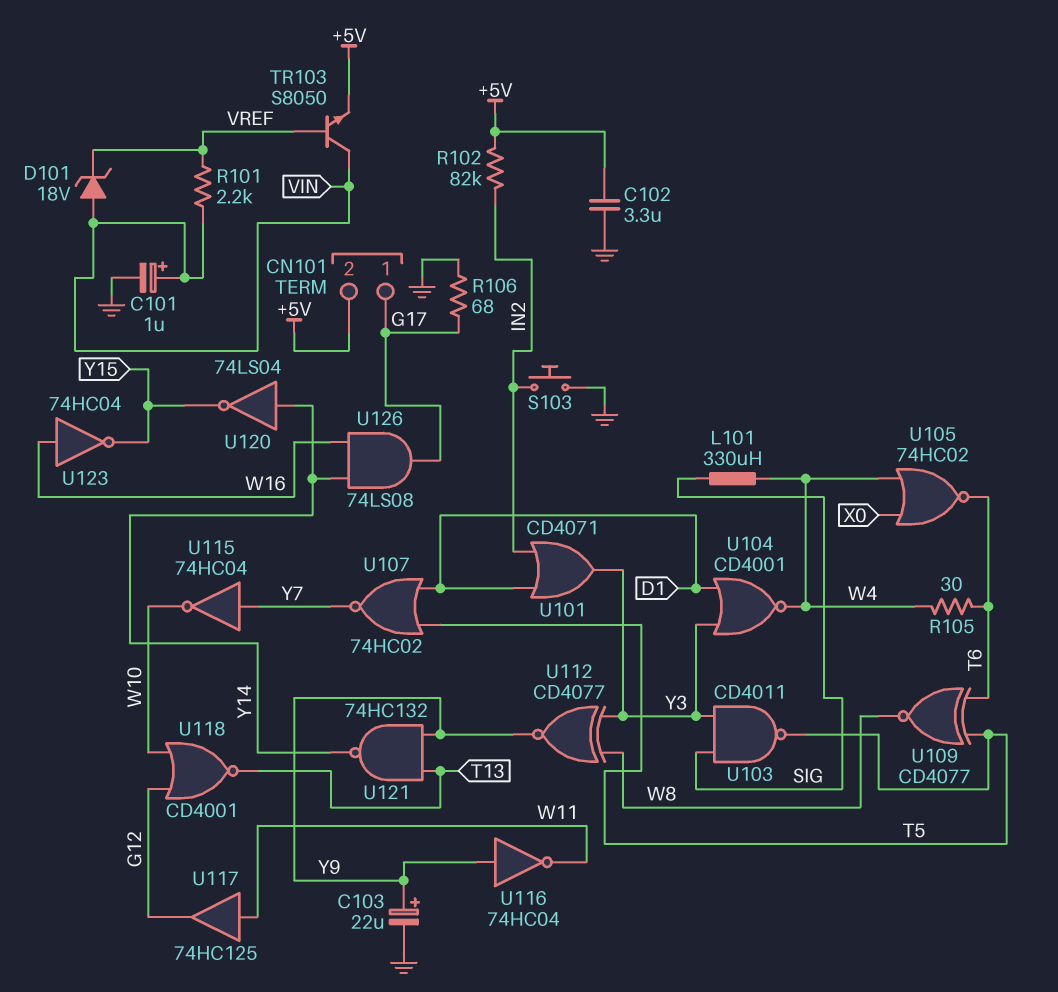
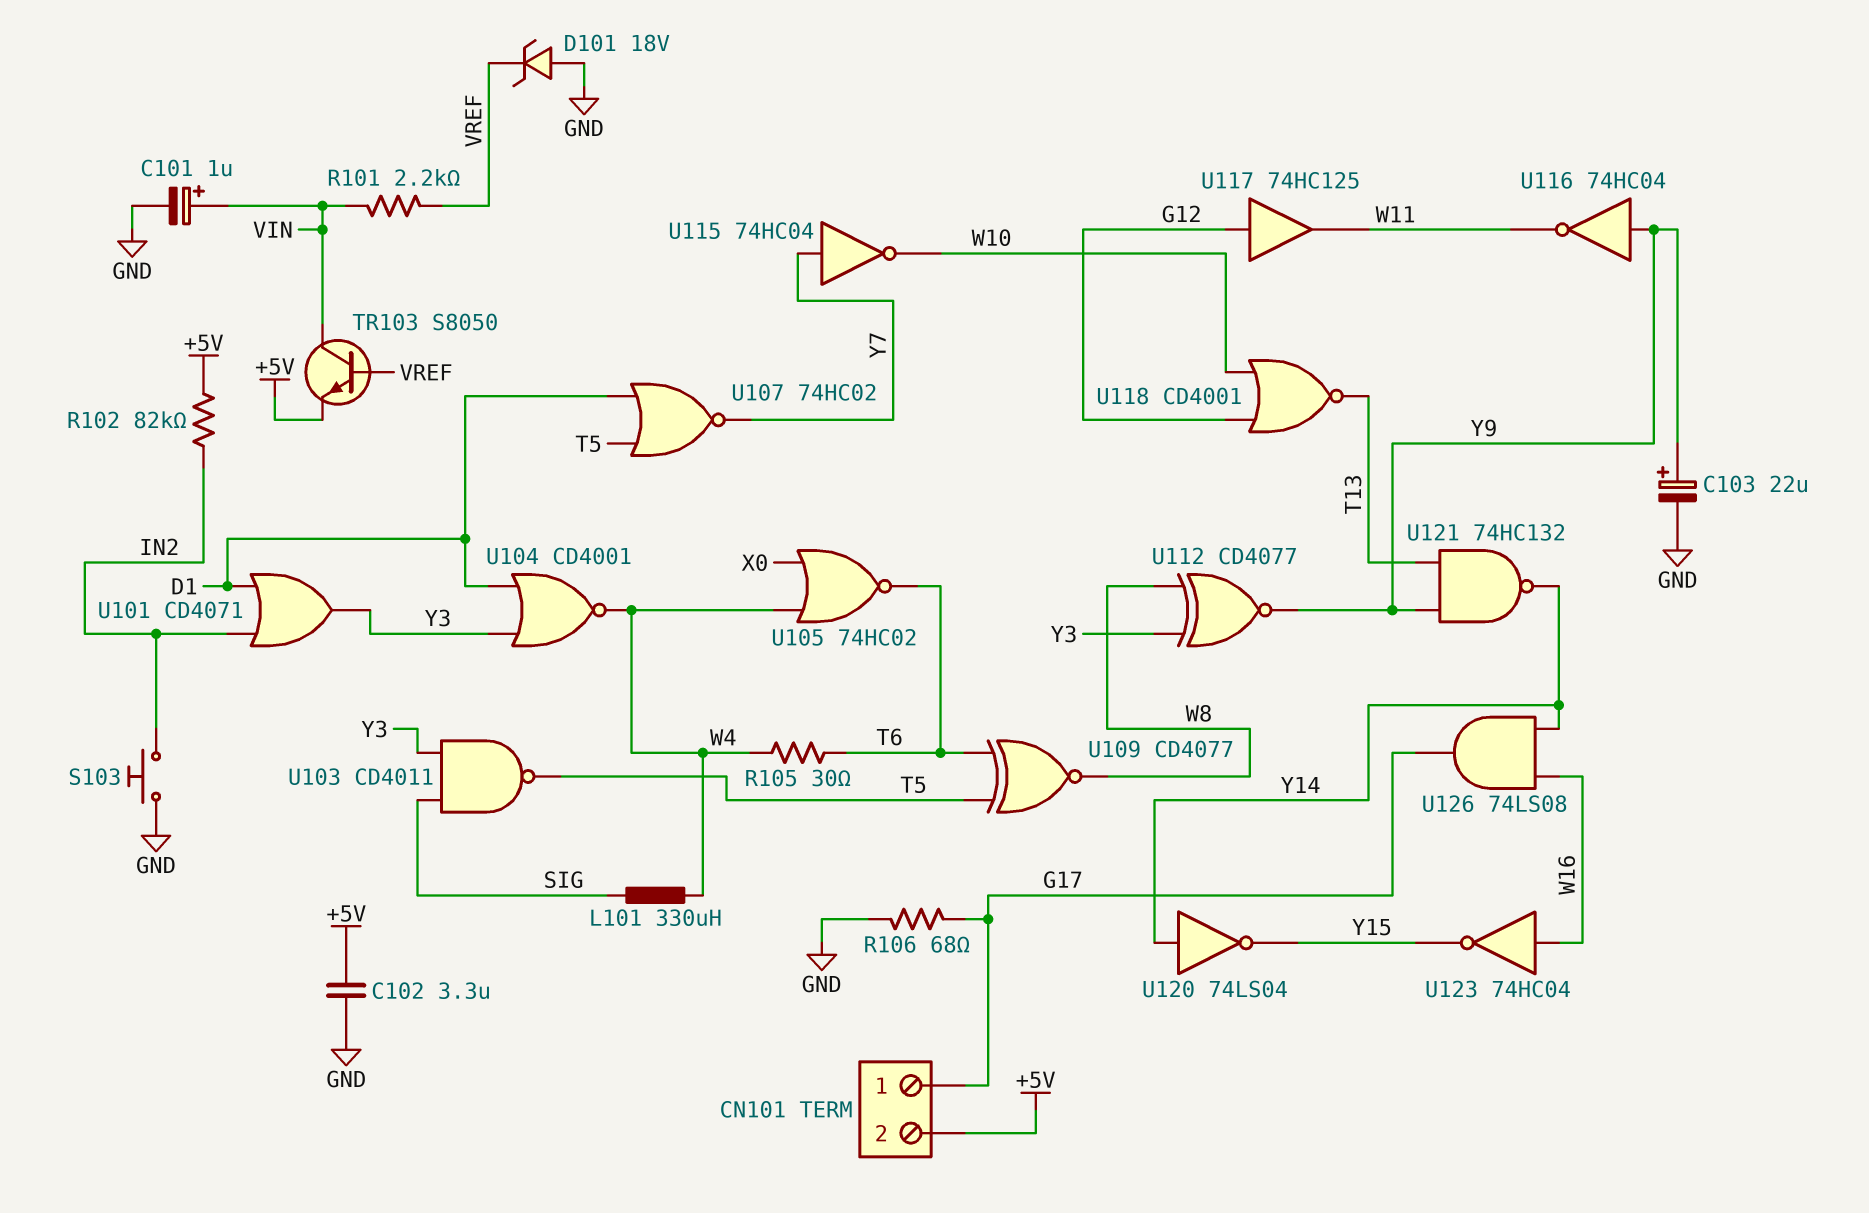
D101: zener 18V (A VIN, K VREF) -> zener 18V (A GND, K VREF)
U117: buffer 74HC125 (in W11, out G12) -> buffer 74HC125 (in G12, out W11)

